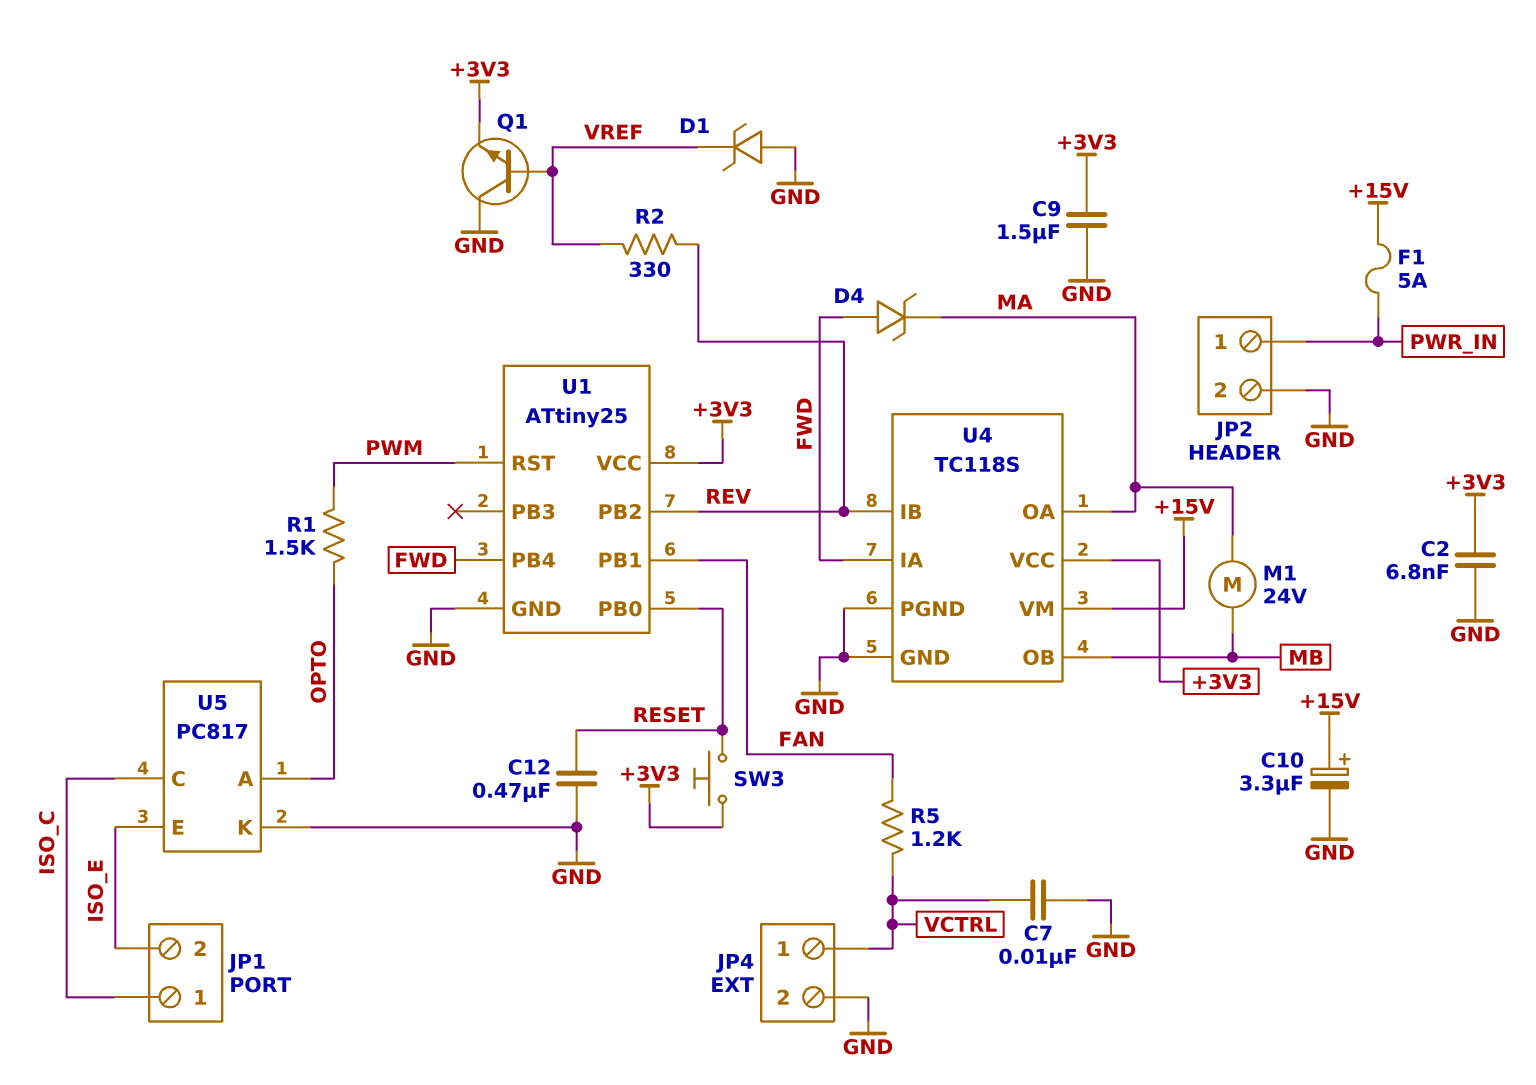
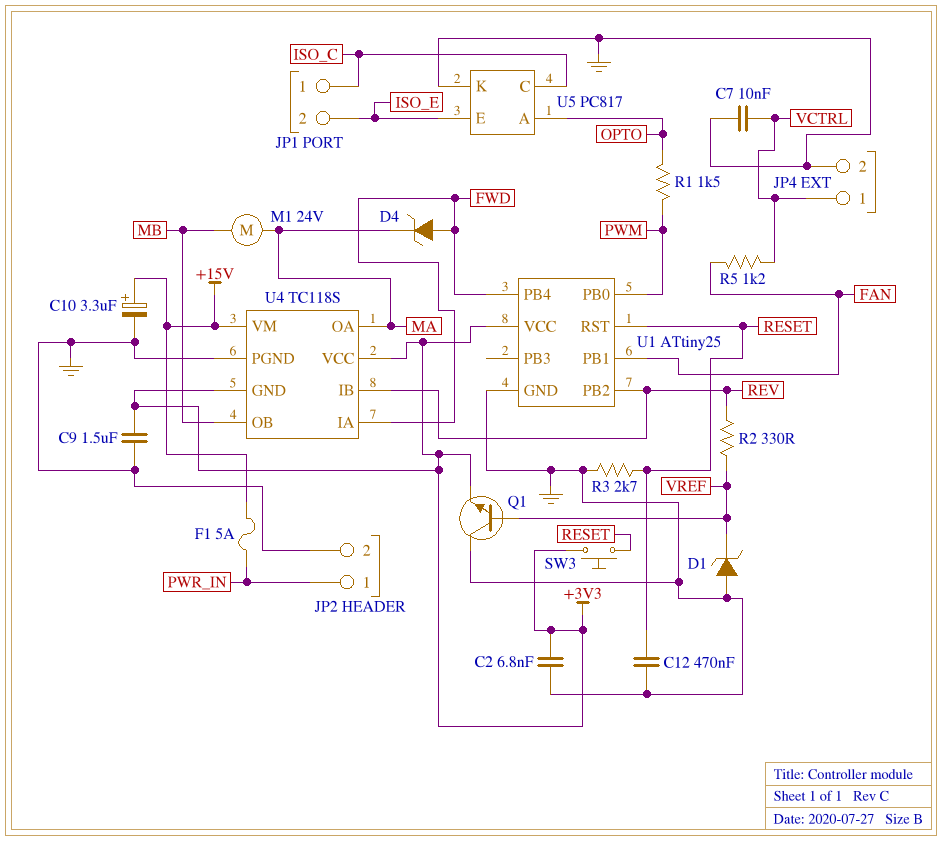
R3: none -> 2.7k (GND, RESET)
U1 pin PB0: RESET -> PWM
U1 pin RST: PWM -> RESET
U4 pin GND: GND -> +3V3

